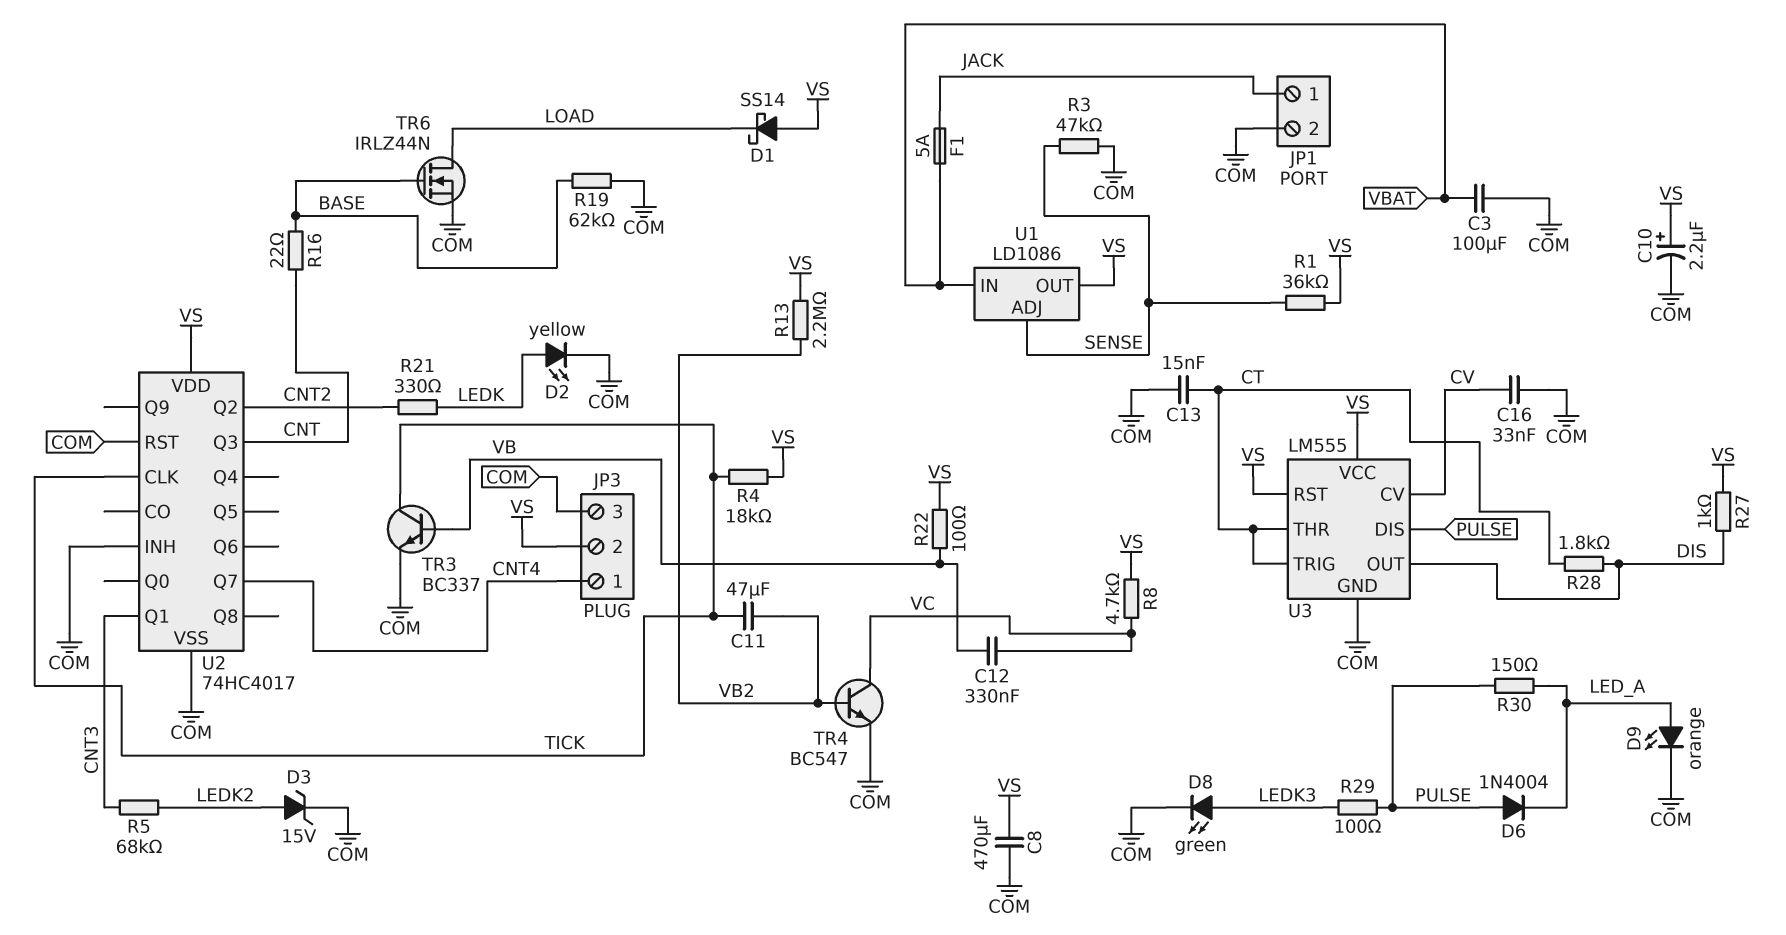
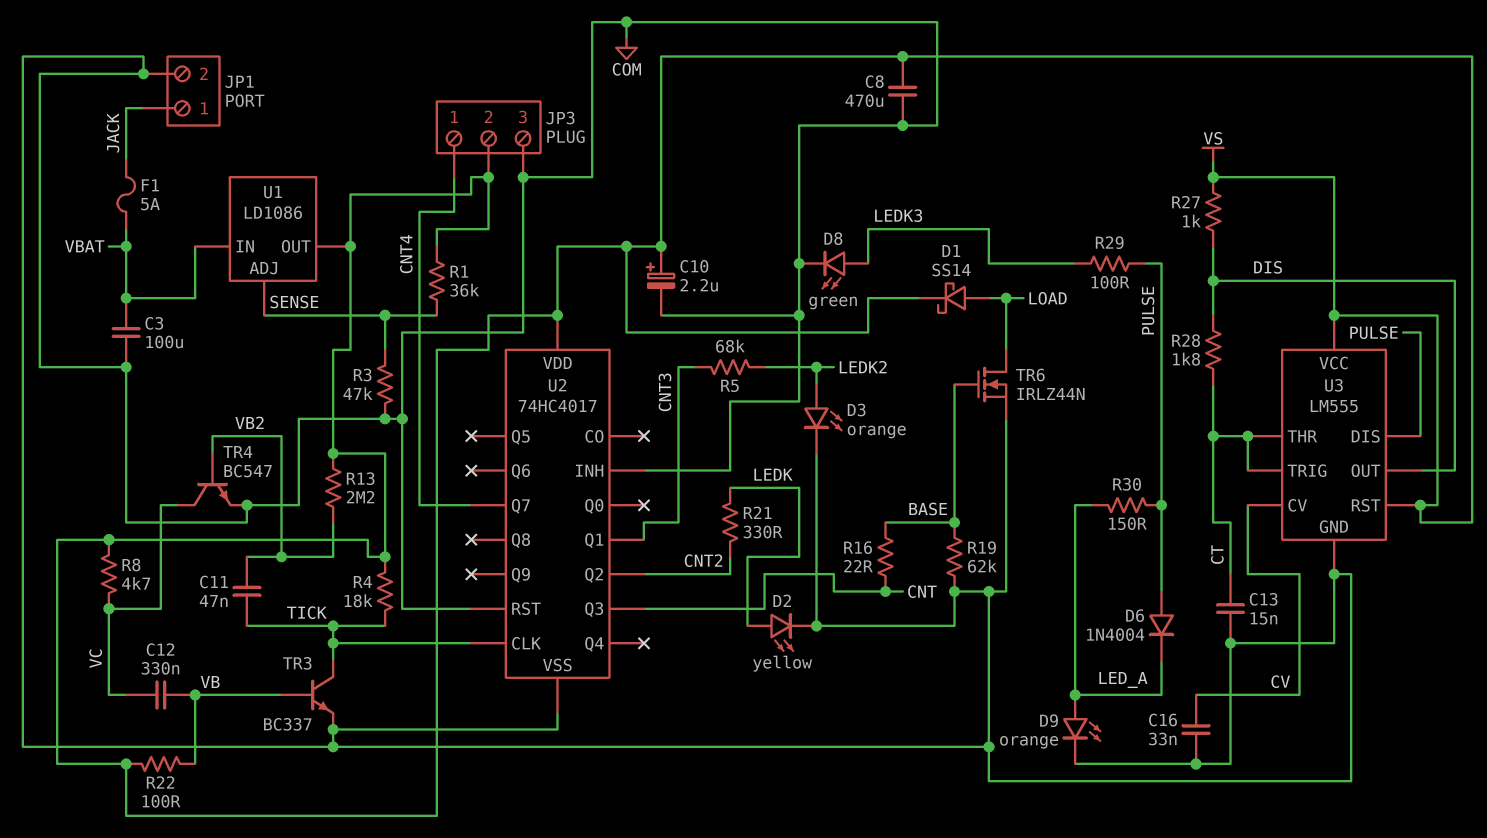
C11: 47uF (TICK, VB2) -> 47nF (TICK, VB2)
D1: schottky SS14 (A VS, K LOAD) -> schottky SS14 (A LOAD, K VS)
D3: zener 15V (A LEDK2, K COM) -> LED orange (A LEDK2, K COM)

